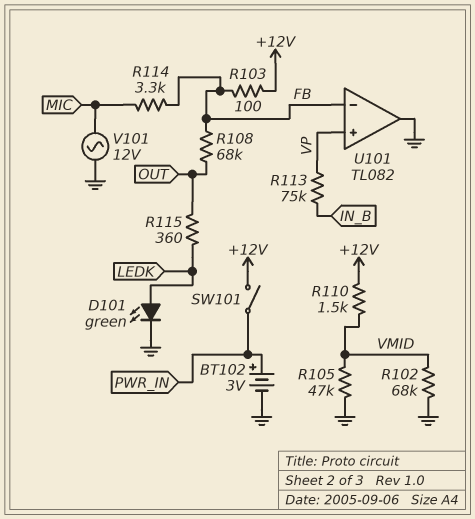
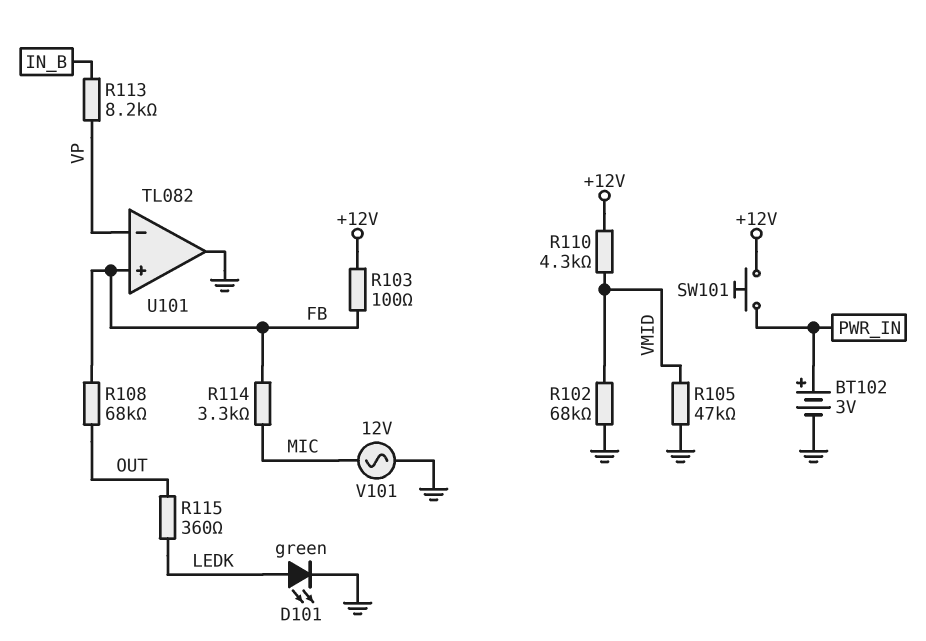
R110: 1.5k (+12V, VMID) -> 4.3k (+12V, VMID)
R113: 75k (IN_B, VP) -> 8.2k (IN_B, VP)
SW101: switch (+12V, PWR_IN) -> button (+12V, PWR_IN)
U101 pin in+: VP -> FB
U101 pin in-: FB -> VP

